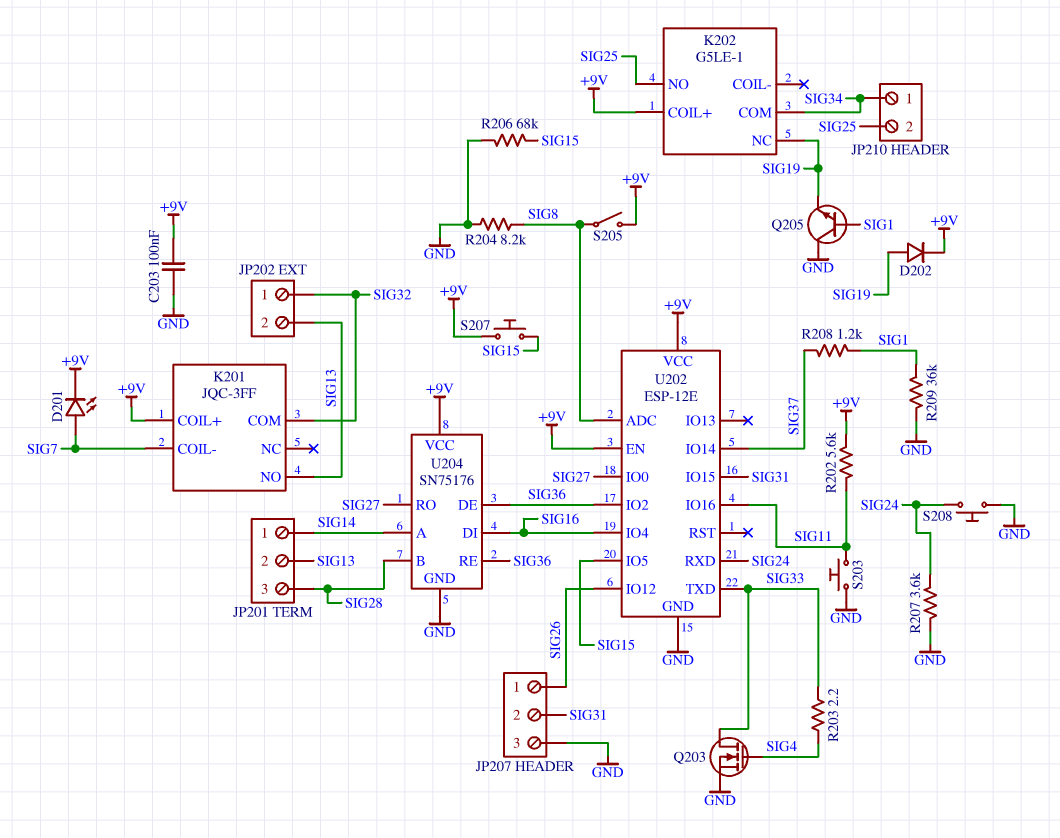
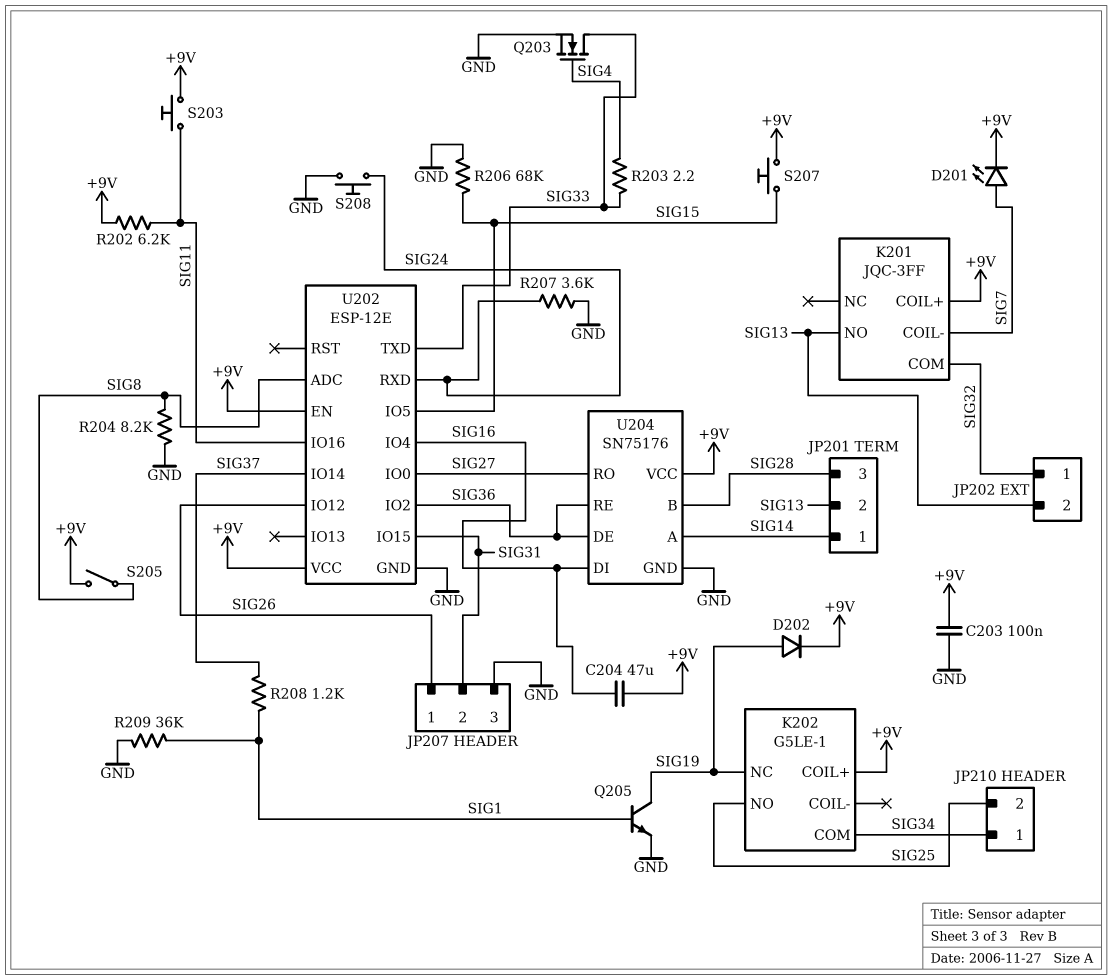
C204: none -> 47uF (+9V, SIG16)
Q205: NPN (B SIG1, C GND, E SIG19) -> NPN (B SIG1, C SIG19, E GND)
R202: 5.6k (+9V, SIG11) -> 6.2k (+9V, SIG11)
S203: button (GND, SIG11) -> button (+9V, SIG11)

